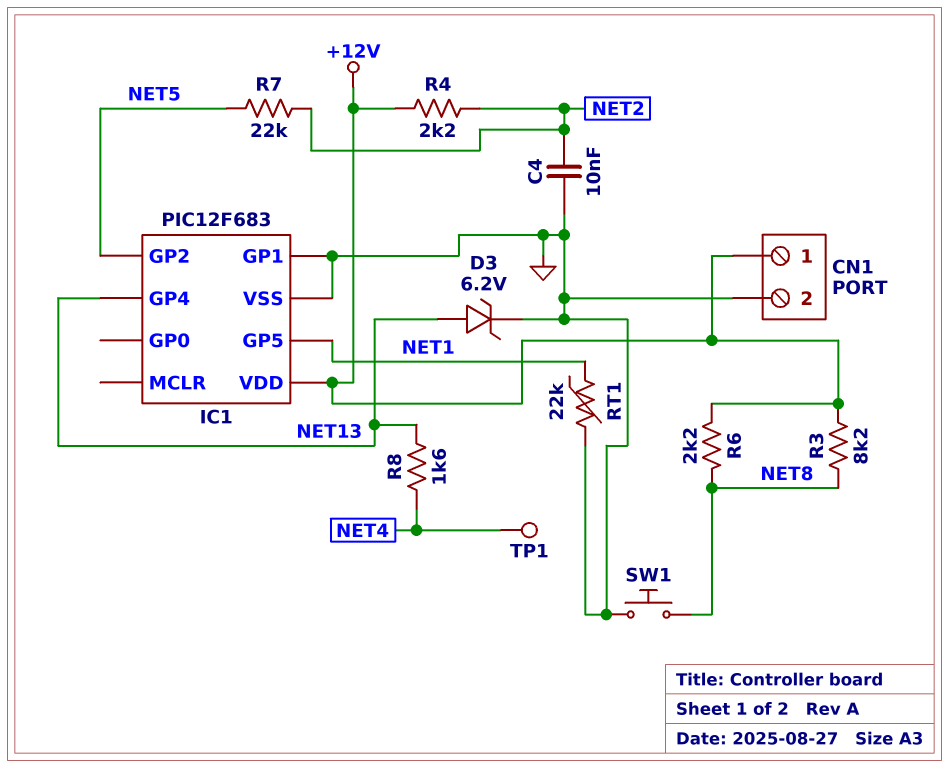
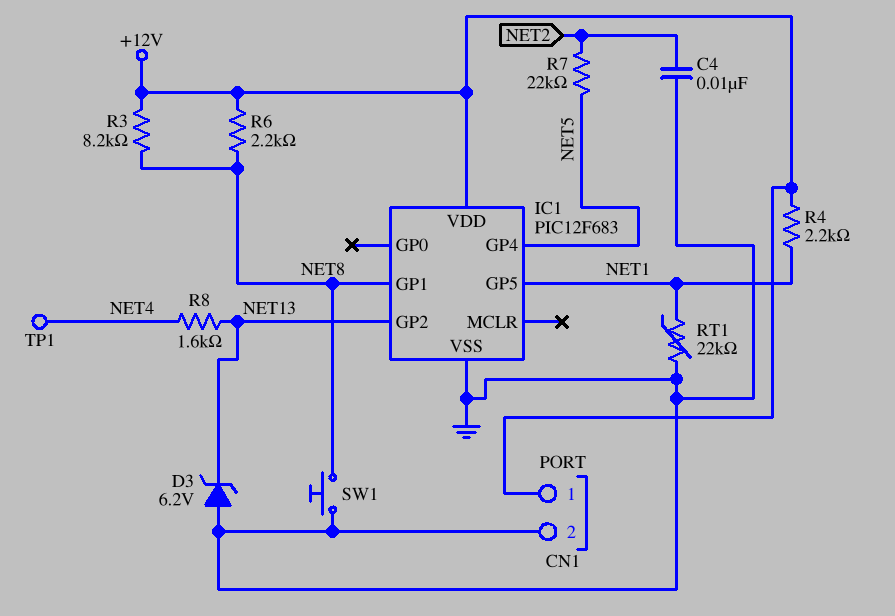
D3: zener 6.2V (A NET13, K GND) -> zener 6.2V (A GND, K NET13)
IC1 pin GP1: GND -> NET8
IC1 pin GP2: NET5 -> NET13
IC1 pin GP4: NET13 -> NET5
R4: 2.2k (+12V, NET2) -> 2.2k (+12V, NET1)

